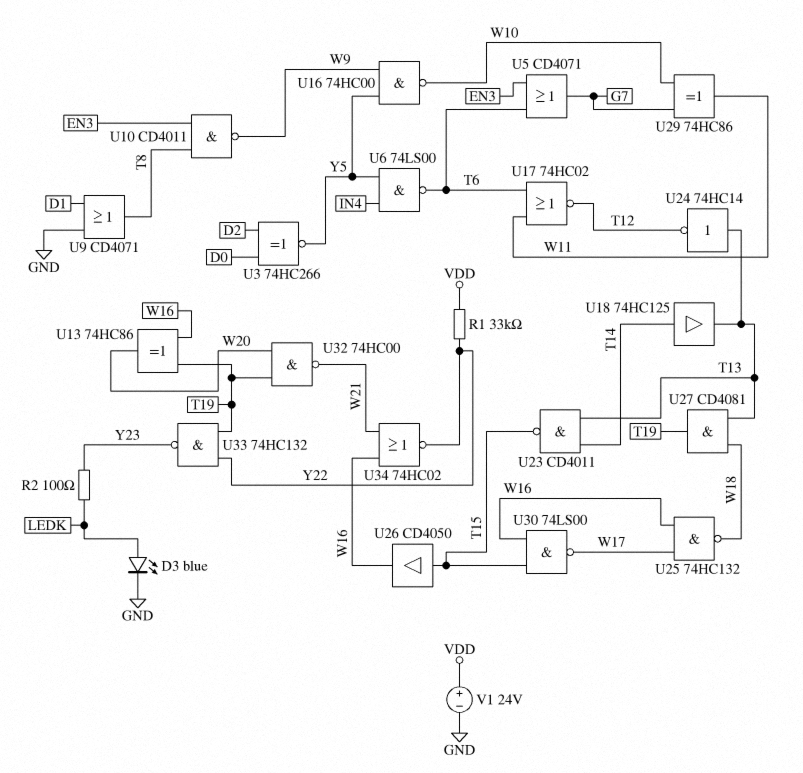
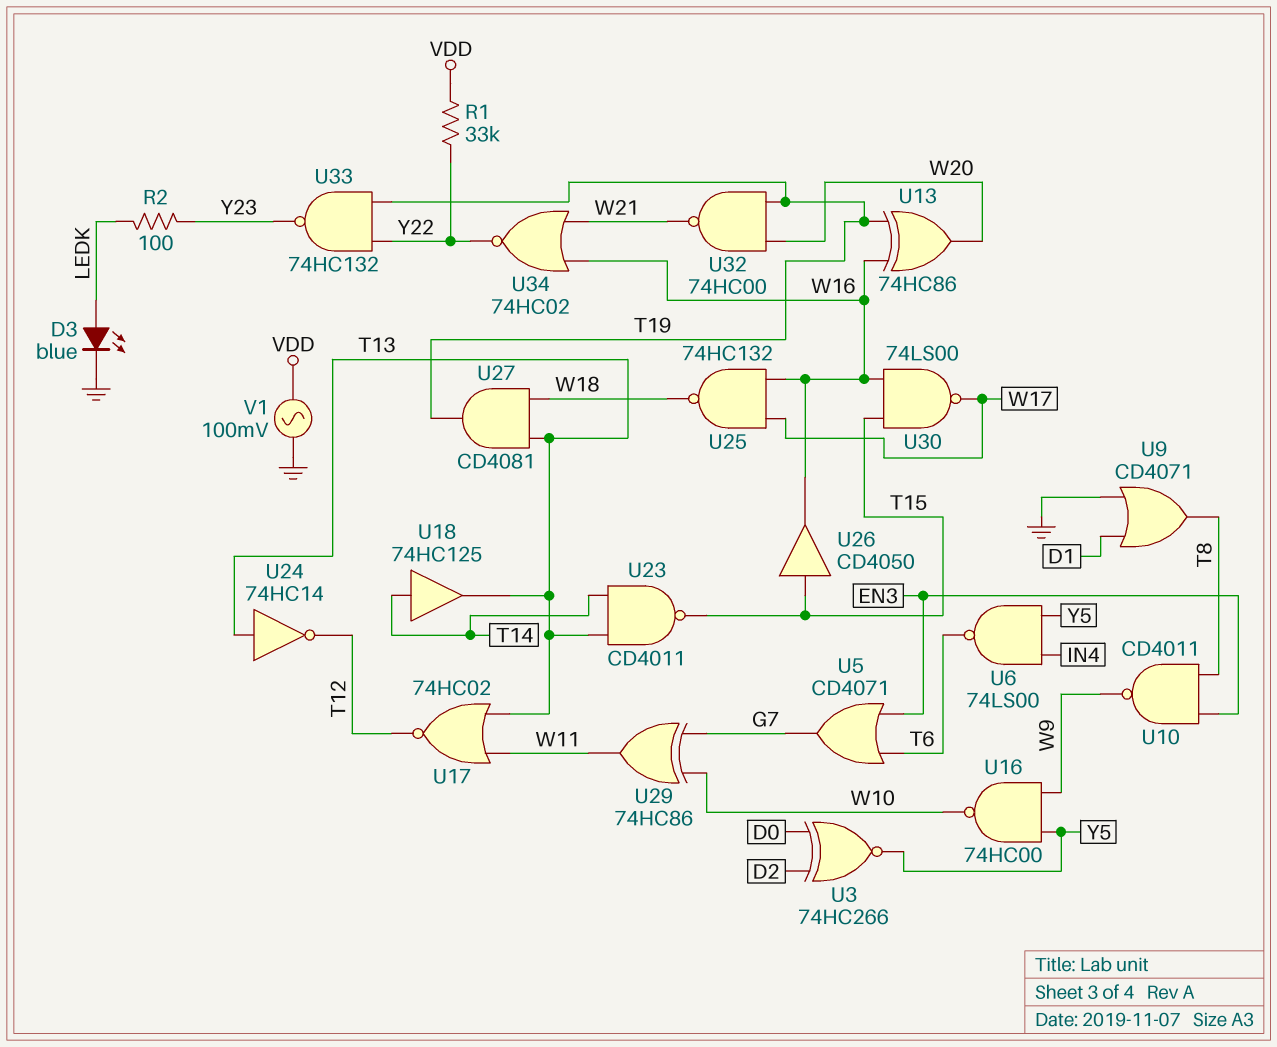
U17: NOR 74HC02 (in T6, in W11, out T12) -> NOR 74HC02 (in T13, in W11, out T12)
V1: 24V (plus VDD, minus GND) -> AC 100mV (GND, VDD)

